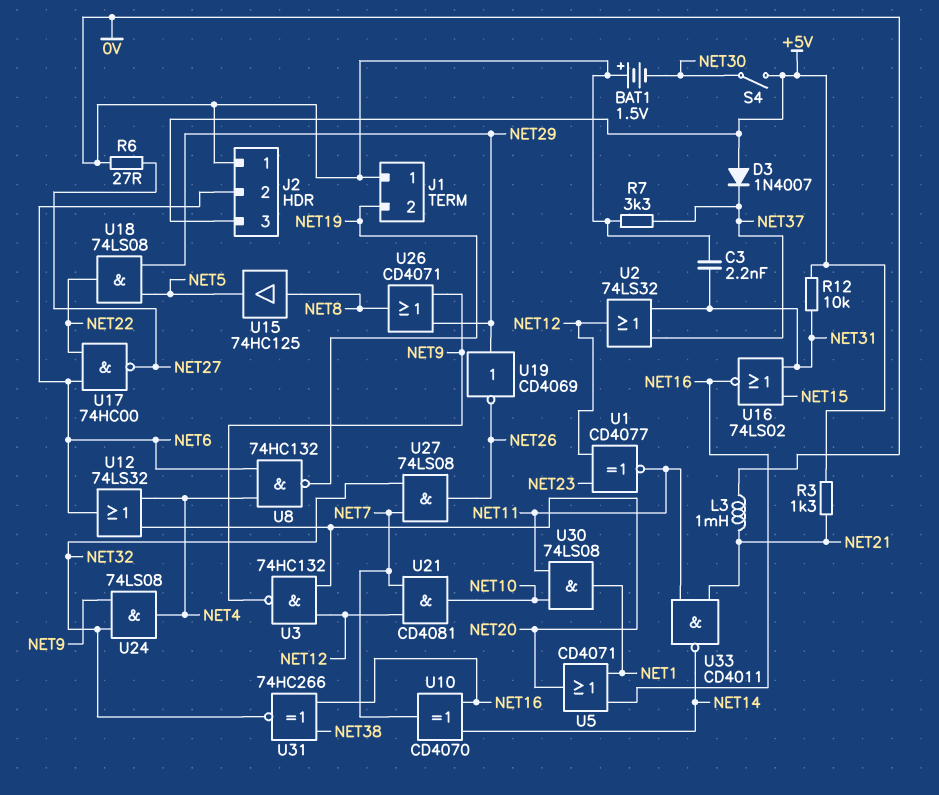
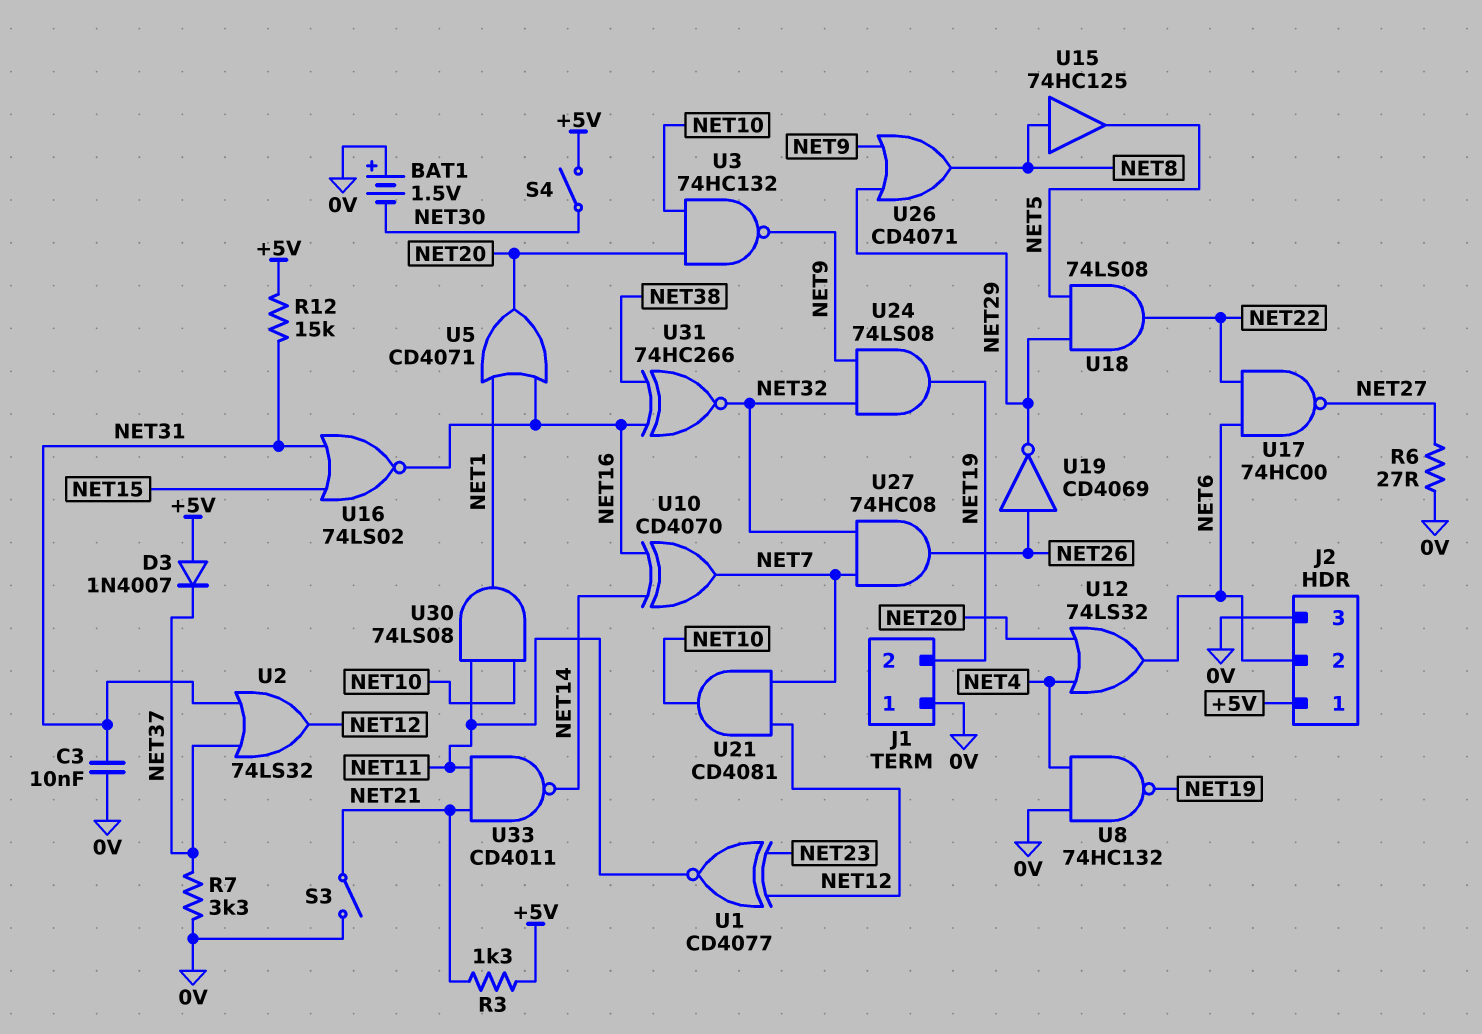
C3: 2.2nF (0V, NET31) -> 10nF (0V, NET31)
J2 pin 1: 0V -> +5V
J2 pin 3: +5V -> 0V
L3: 1mH (0V, NET21) -> none
R12: 10k (+5V, NET31) -> 15k (+5V, NET31)
S3: none -> switch (0V, NET21)
U3: NAND 74HC132 (in NET12, in NET20, out NET9) -> NAND 74HC132 (in NET10, in NET20, out NET9)
U8: NAND 74HC132 (in NET4, in NET6, out NET19) -> NAND 74HC132 (in 0V, in NET4, out NET19)
U19: NOT CD4069 (in NET29, out NET26) -> NOT CD4069 (in NET26, out NET29)
U24: AND 74LS08 (in NET9, in NET32, out NET4) -> AND 74LS08 (in NET9, in NET32, out NET19)
U27: AND 74LS08 (in NET7, in NET32, out NET26) -> AND 74HC08 (in NET7, in NET32, out NET26)

